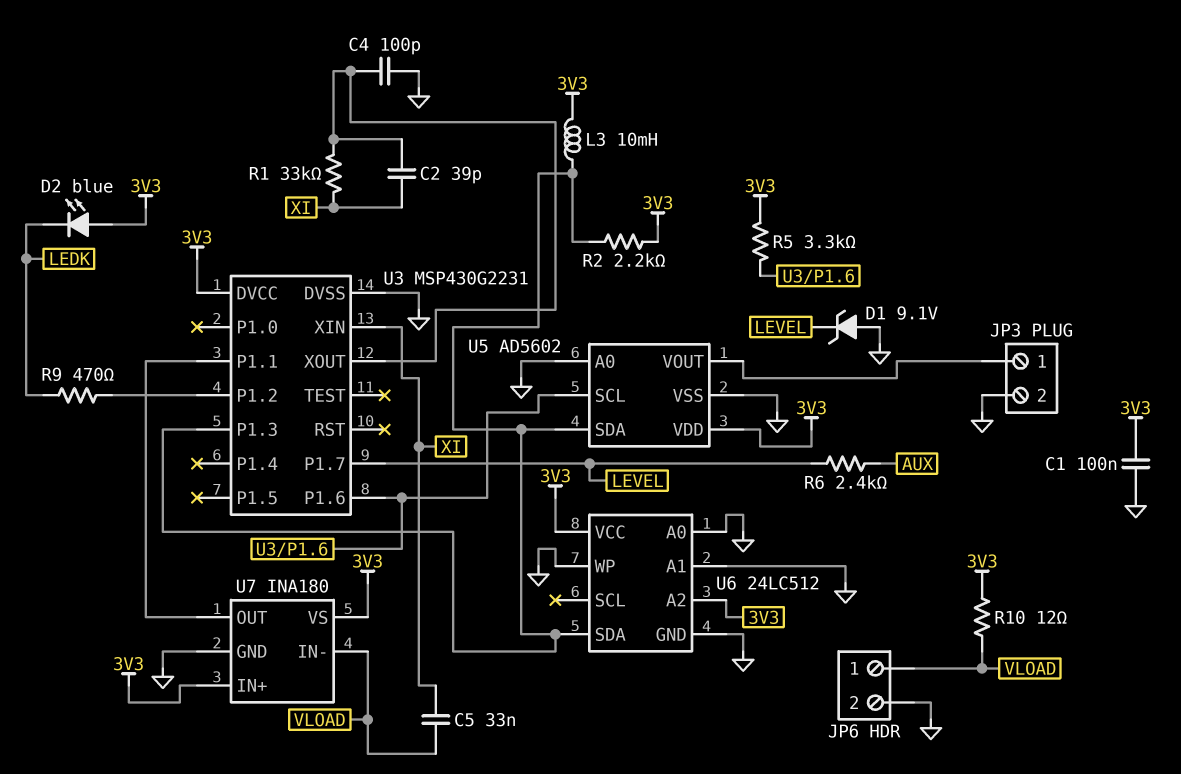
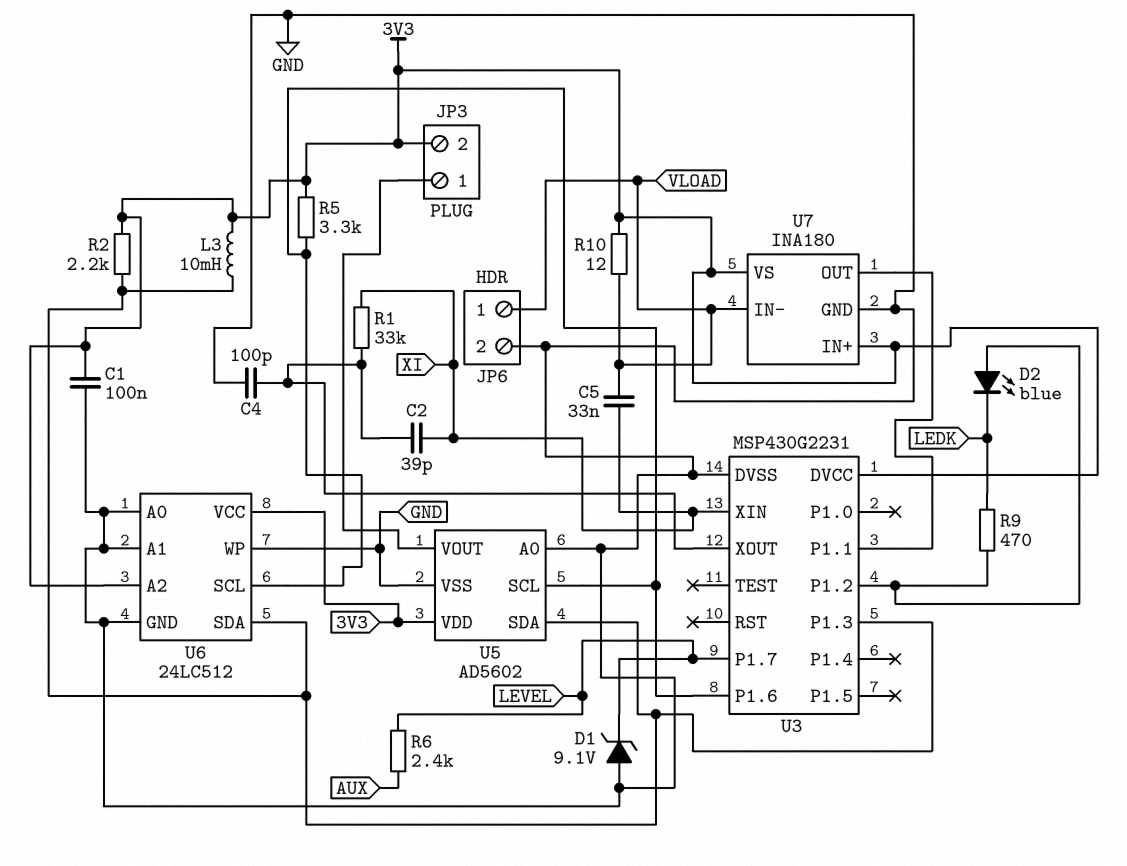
D2: LED blue (A 3V3, K LEDK) -> LED blue (A U3/P1.2, K LEDK)
JP3 pin 2: GND -> 3V3
U6 pin SCL: none -> U3/P1.6

